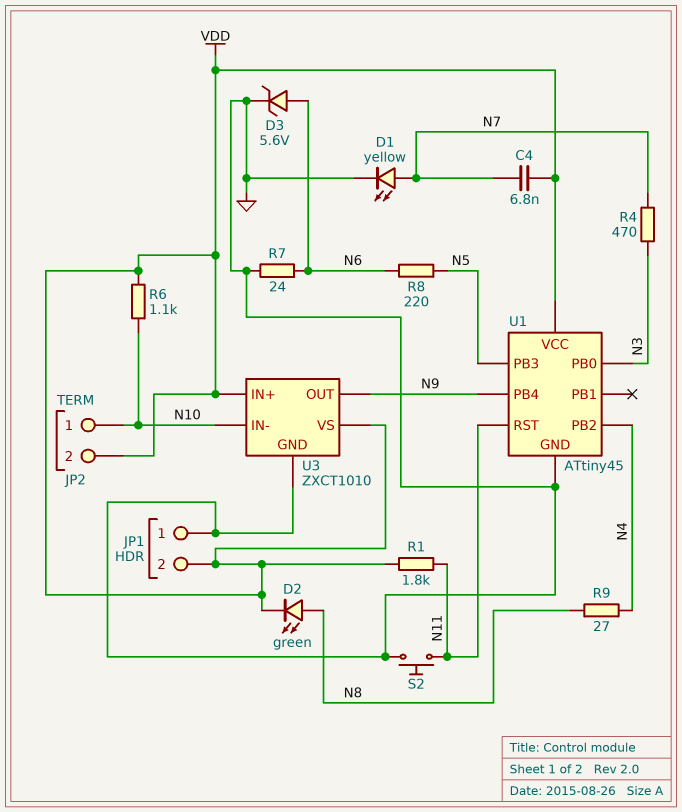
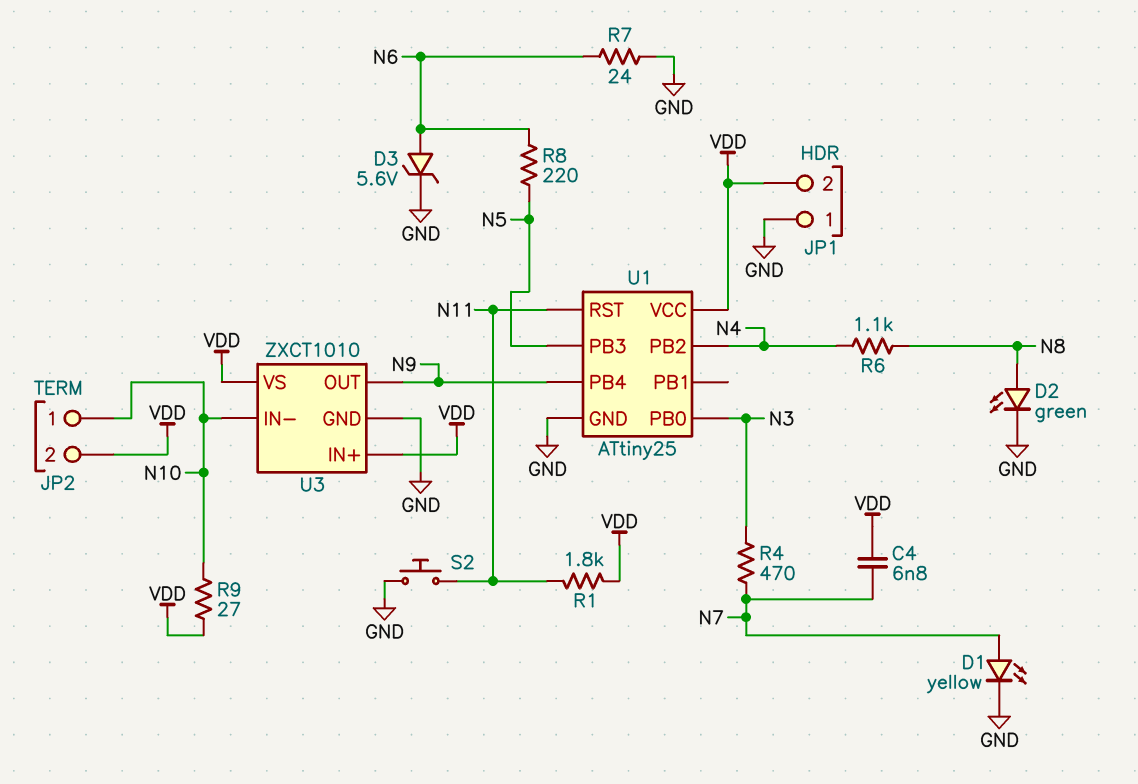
D2: LED green (A N8, K VDD) -> LED green (A N8, K GND)
R6: 1.1k (N10, VDD) -> 1.1k (N4, N8)
R9: 27 (N4, N8) -> 27 (N10, VDD)
U1: ATtiny45 -> ATtiny25

